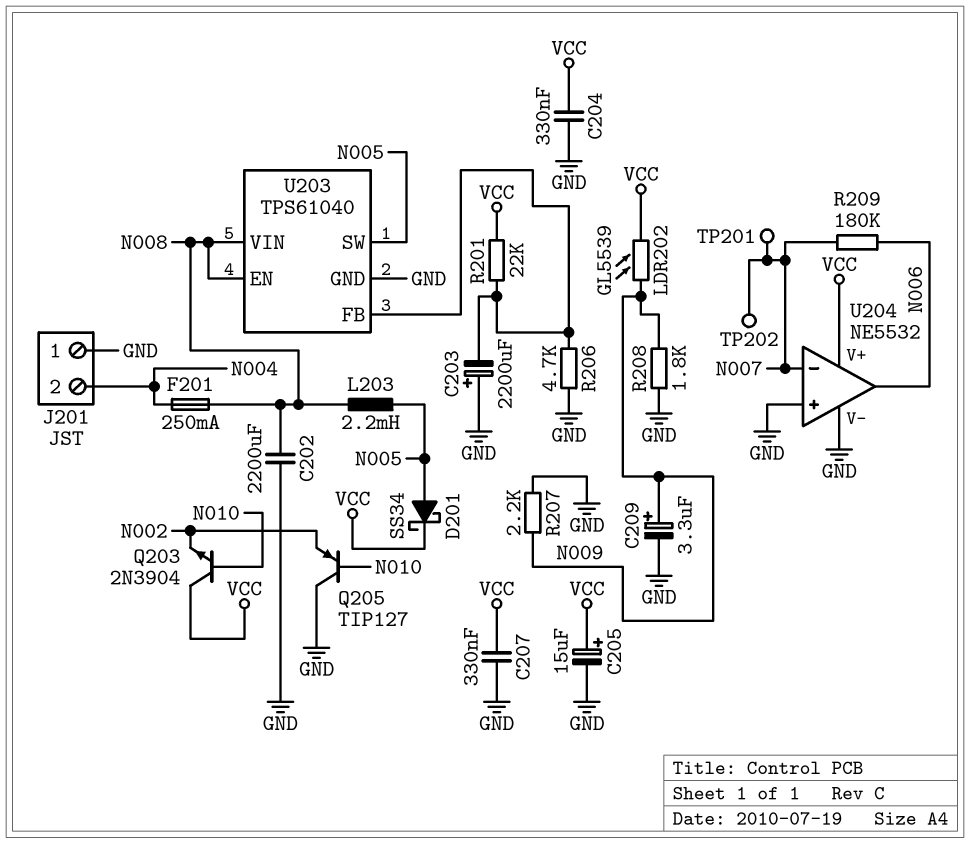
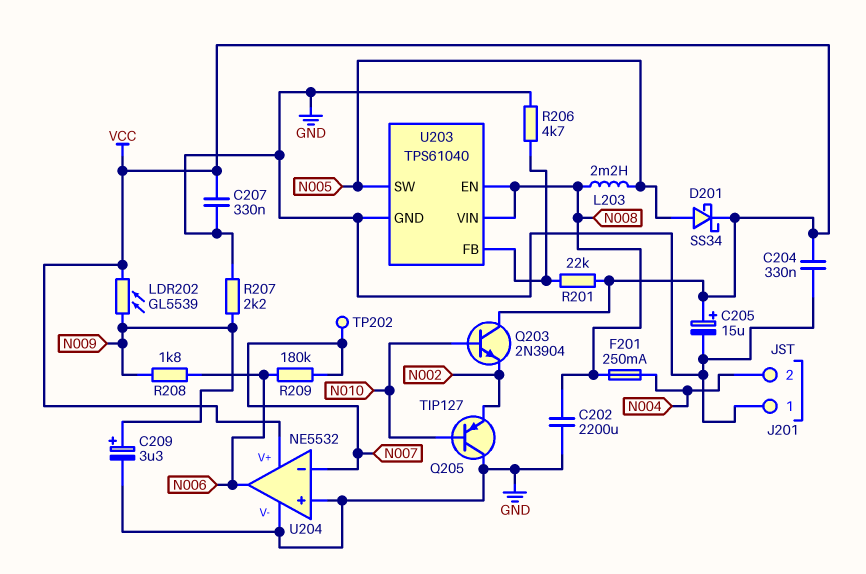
C203: 2200uF (plus GND, minus U203/FB) -> none
R208: 1.8k (GND, N009) -> 1.8k (N006, N009)
TP201: test point (N007) -> none

